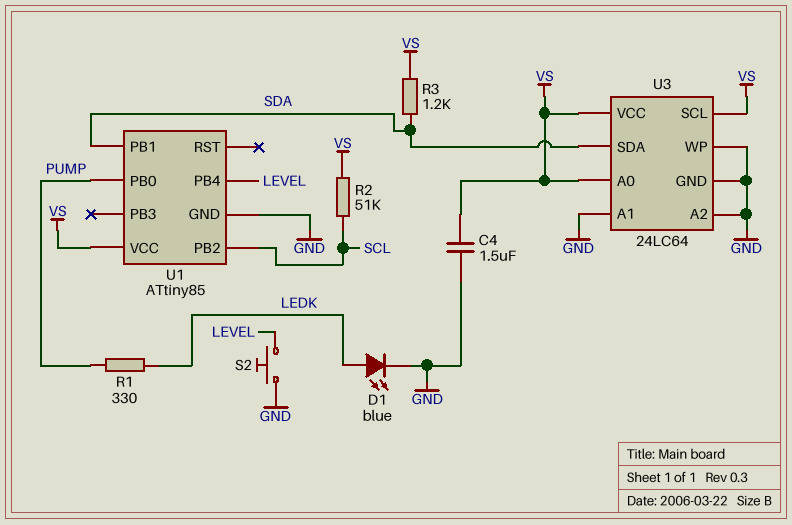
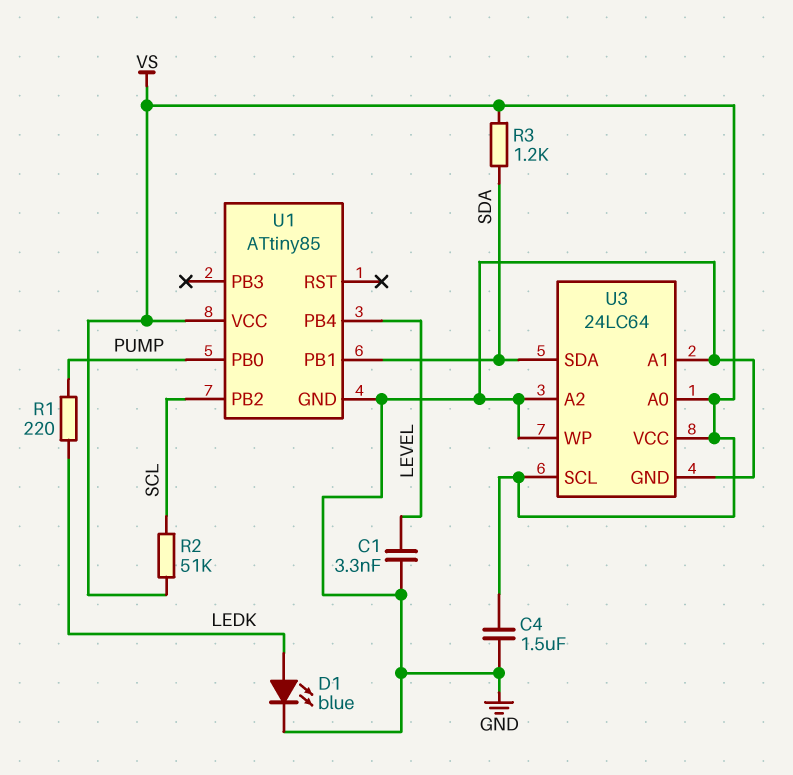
C1: none -> 3.3nF (GND, LEVEL)
R1: 330 (LEDK, PUMP) -> 220 (LEDK, PUMP)
S2: button (GND, LEVEL) -> none

